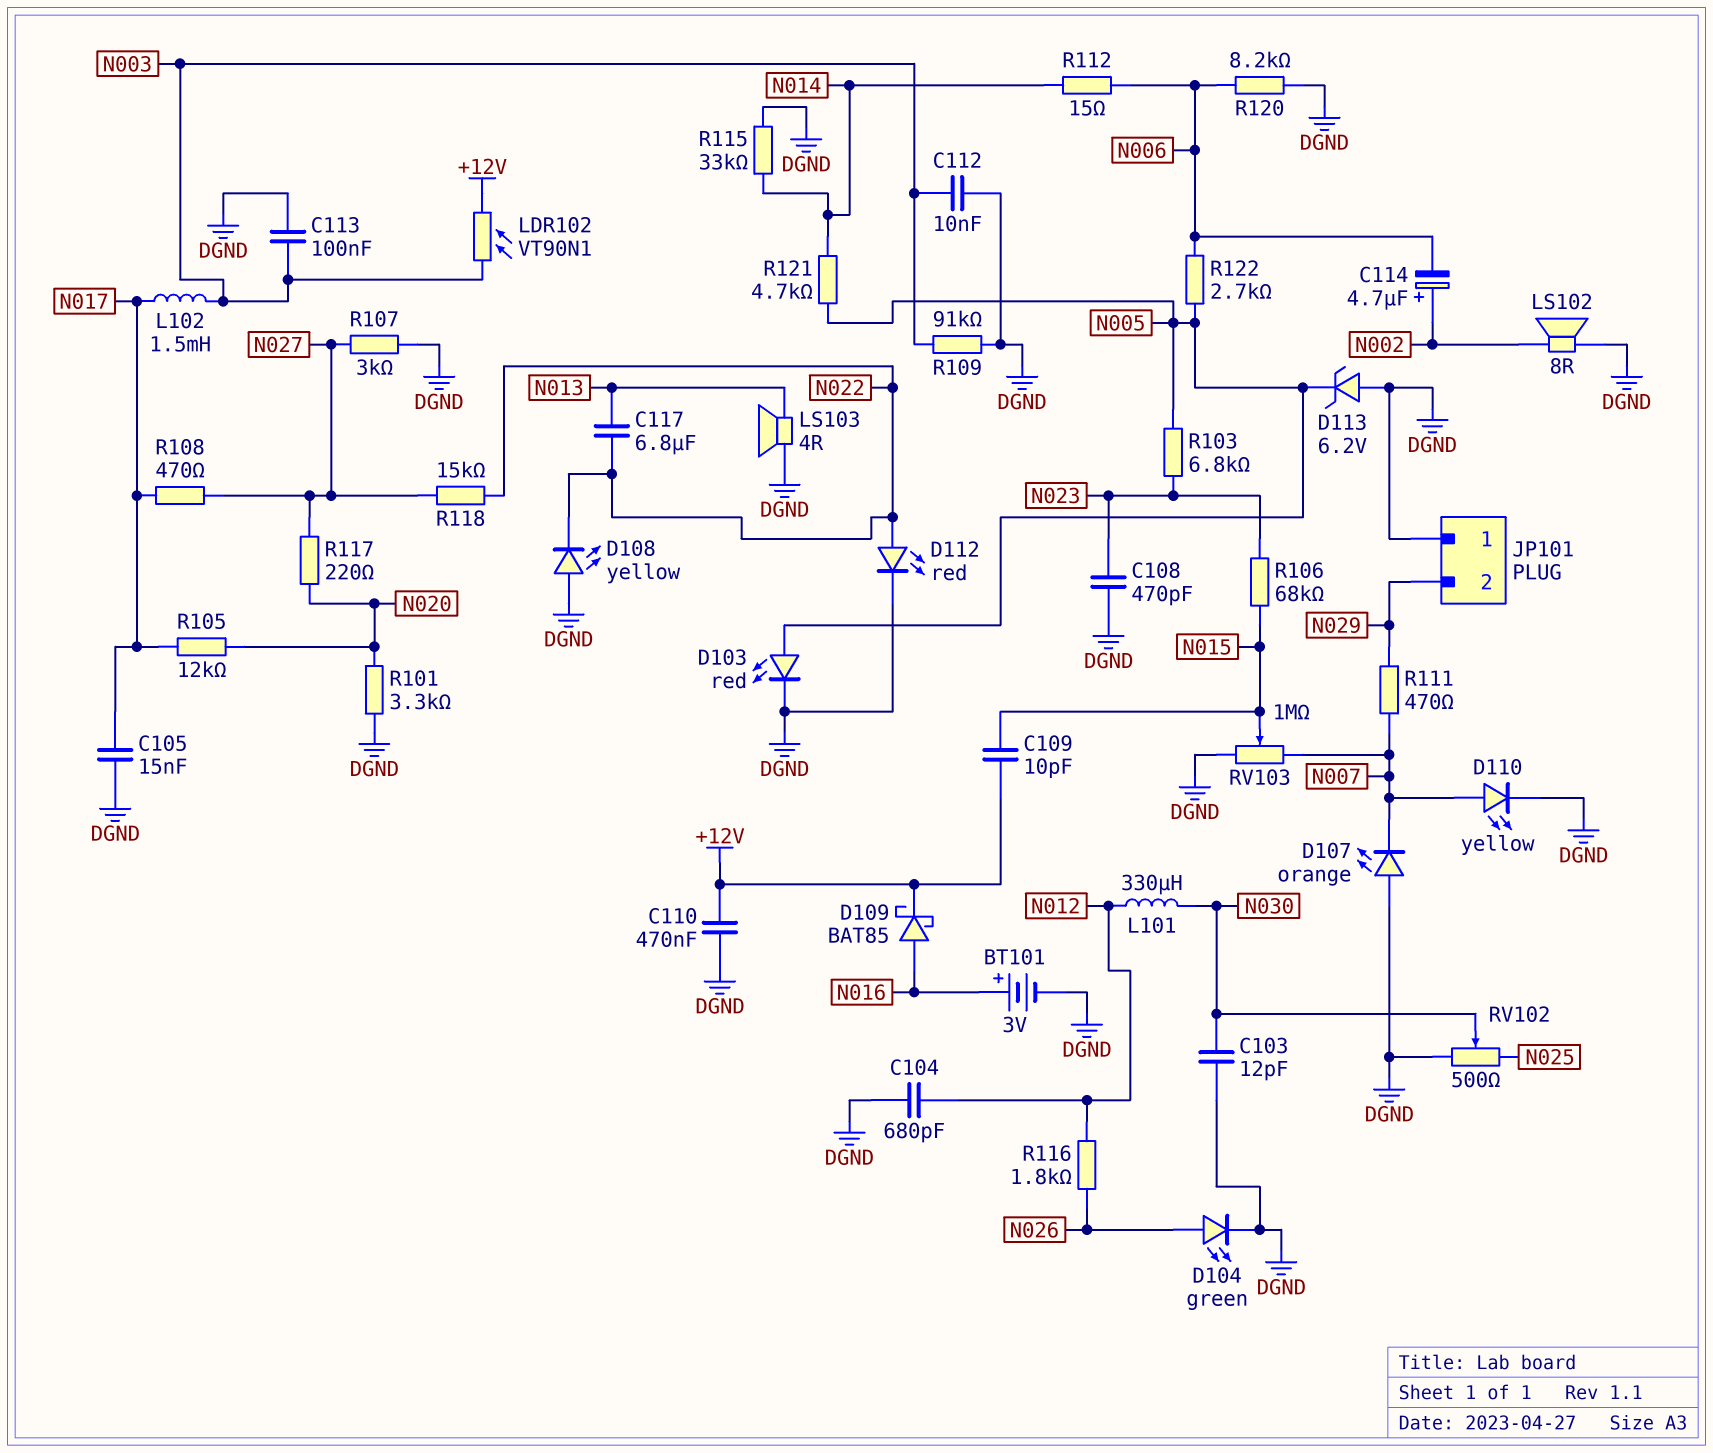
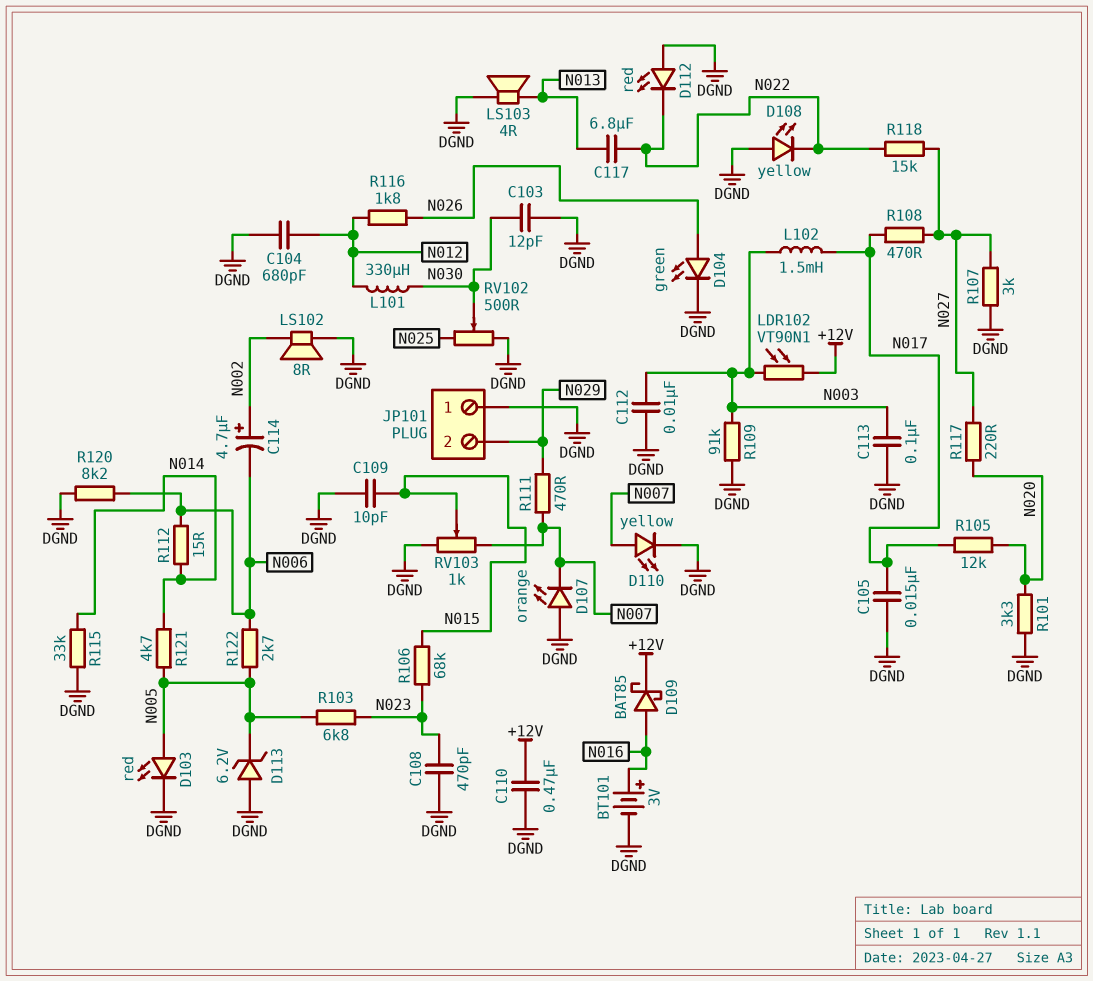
C109: 10pF (+12V, N015) -> 10pF (DGND, N015)
D112: LED red (A N022, K DGND) -> LED red (A DGND, K N022)
RV103: 1M (DGND, N007, wiper N015) -> 1k (DGND, N007, wiper N015)

